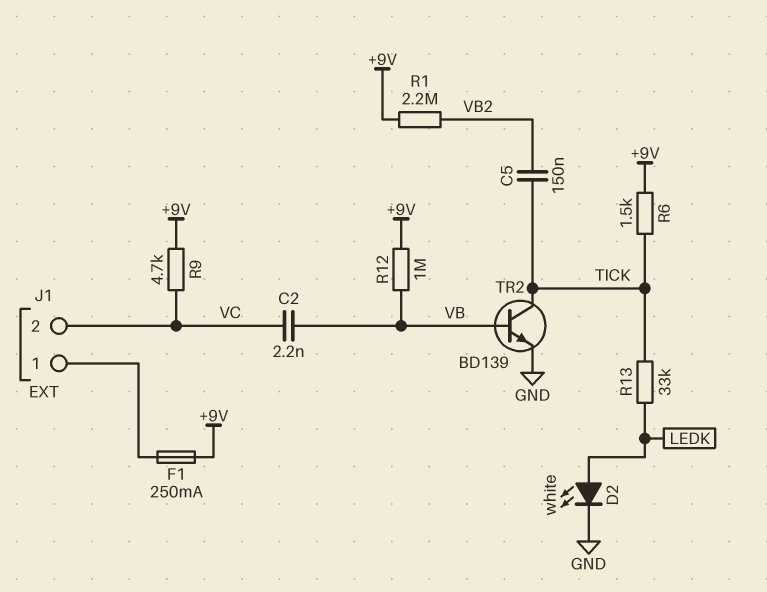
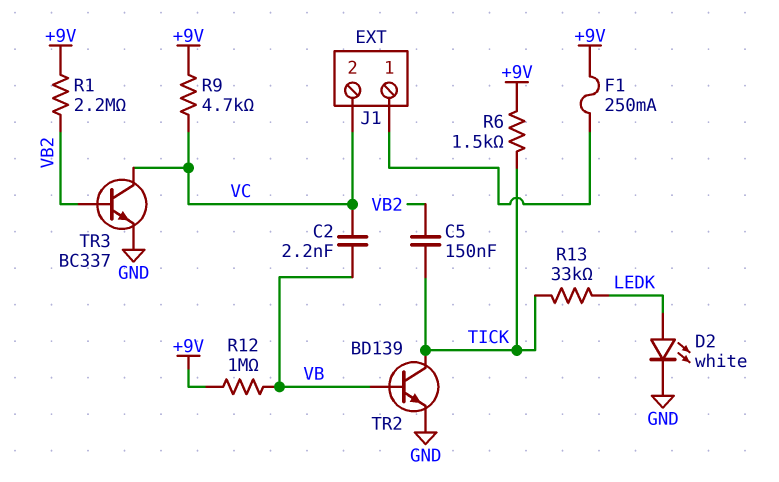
TR3: none -> NPN BC337 (B VB2, C VC, E GND)

